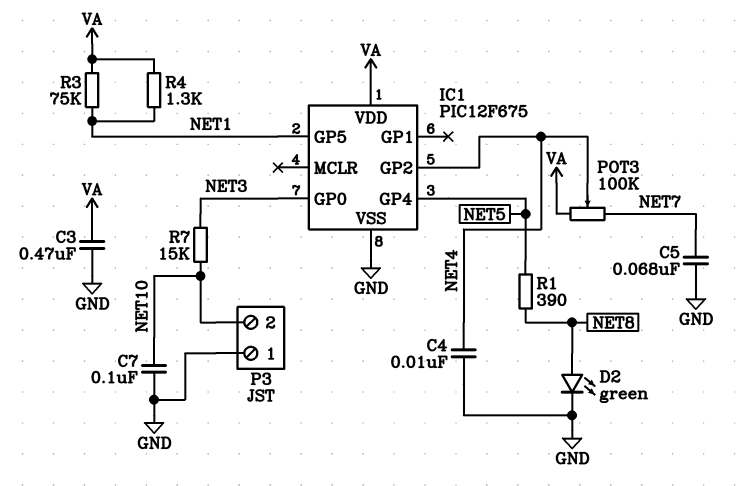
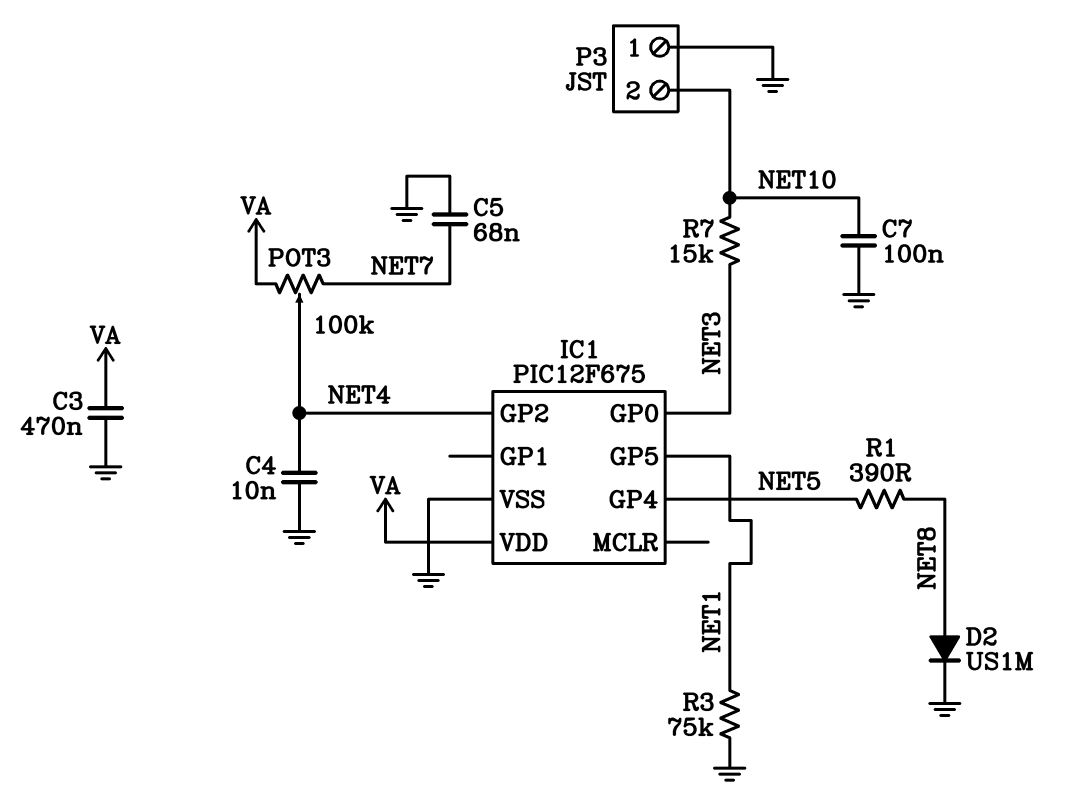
D2: LED green (A NET8, K GND) -> diode US1M (A NET8, K GND)
R3: 75k (NET1, VA) -> 75k (GND, NET1)
R4: 1.3k (NET1, VA) -> none

